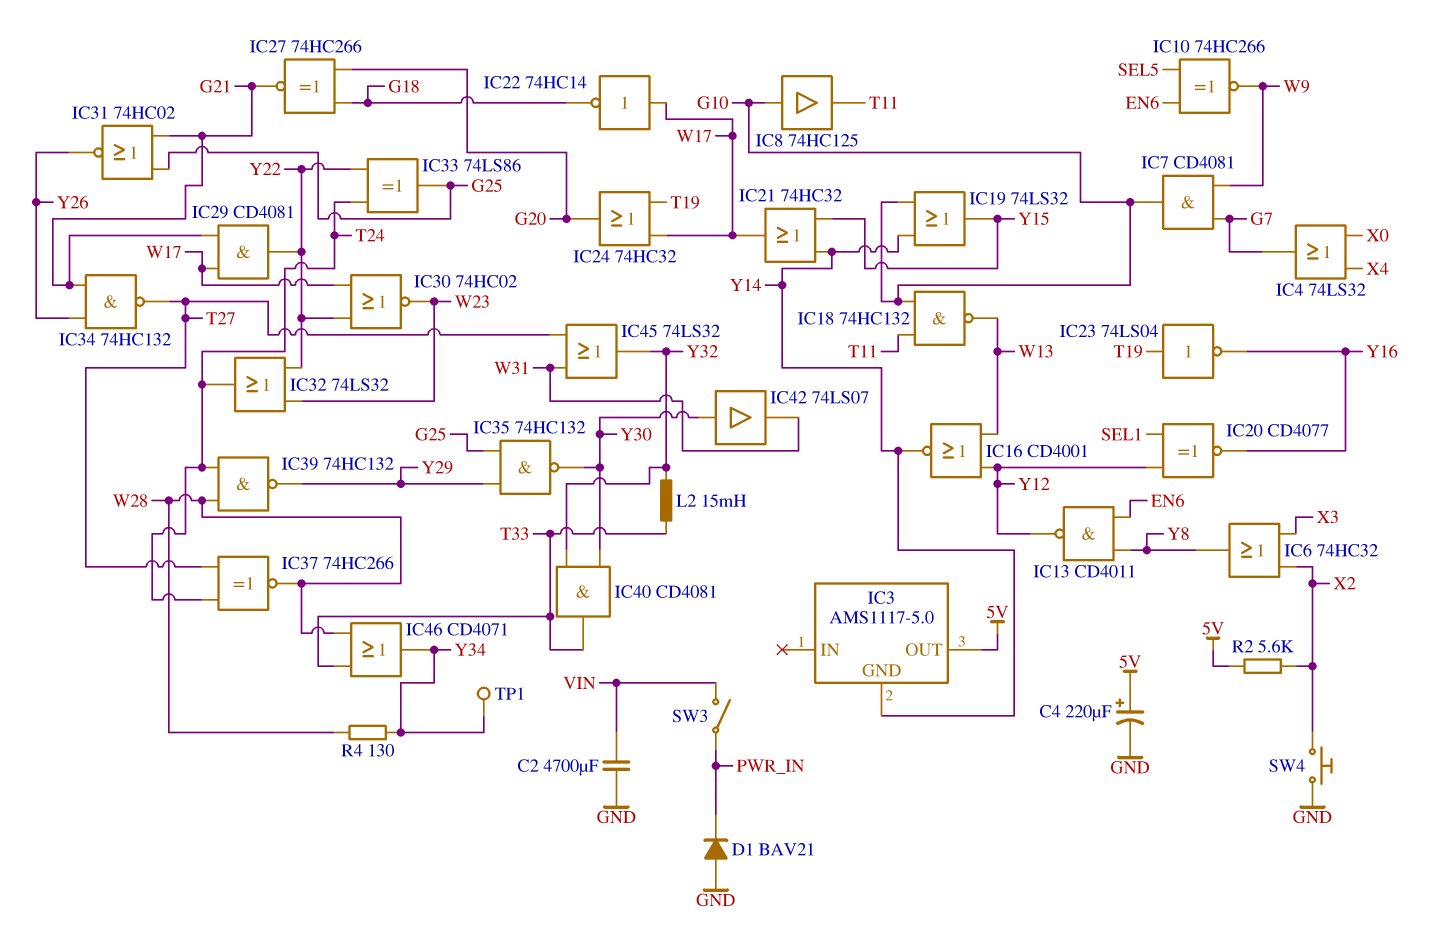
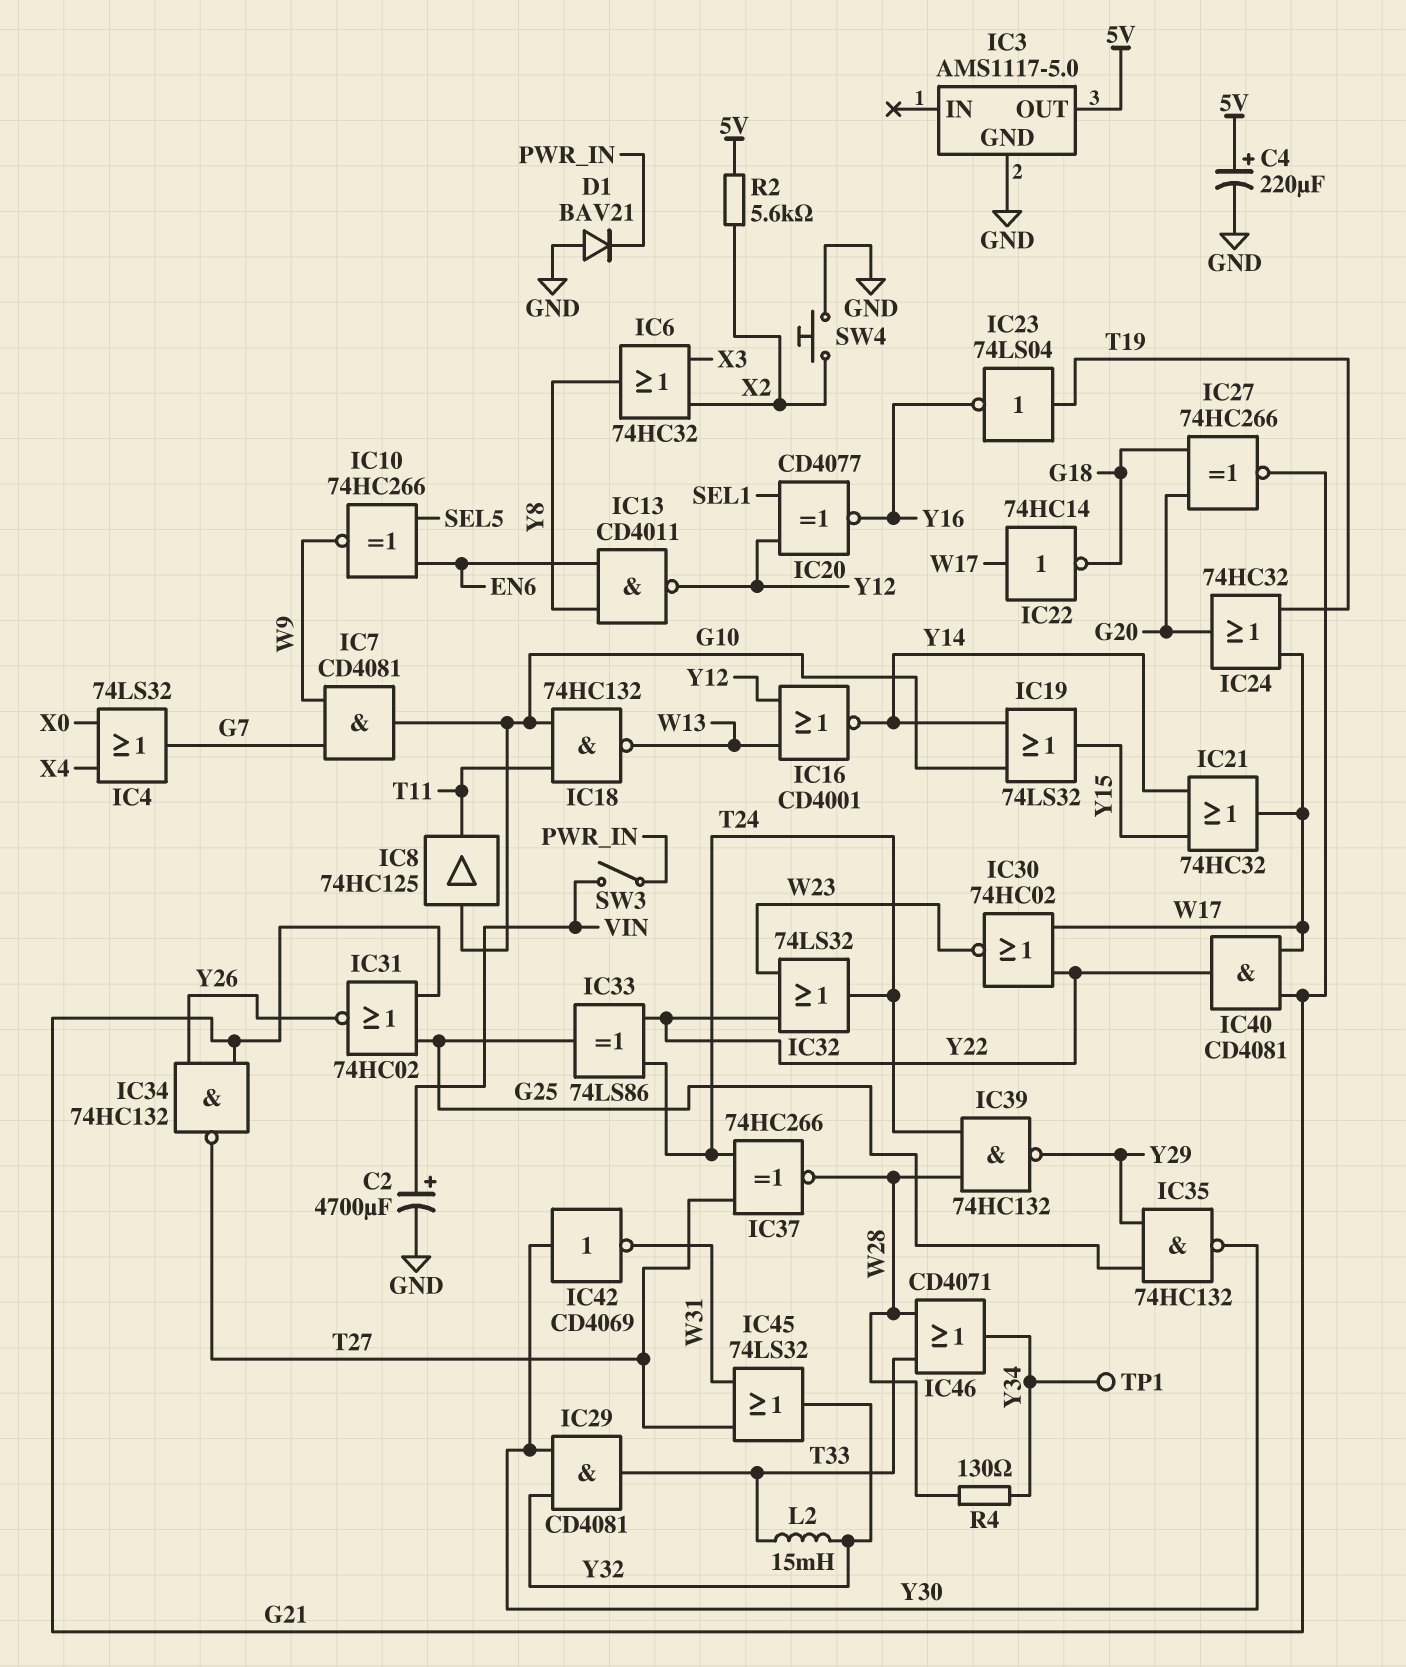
C2: 4700uF (GND, VIN) -> 4700uF (plus VIN, minus GND)
IC3 pin GND: Y14 -> GND
IC29: AND CD4081 (in G21, in W17, out Y22) -> AND CD4081 (in Y30, in Y32, out T33)
IC40: AND CD4081 (in Y30, in Y32, out T33) -> AND CD4081 (in G21, in W17, out Y22)
IC42: buffer 74LS07 (in Y30, out W31) -> NOT CD4069 (in Y30, out W31)

